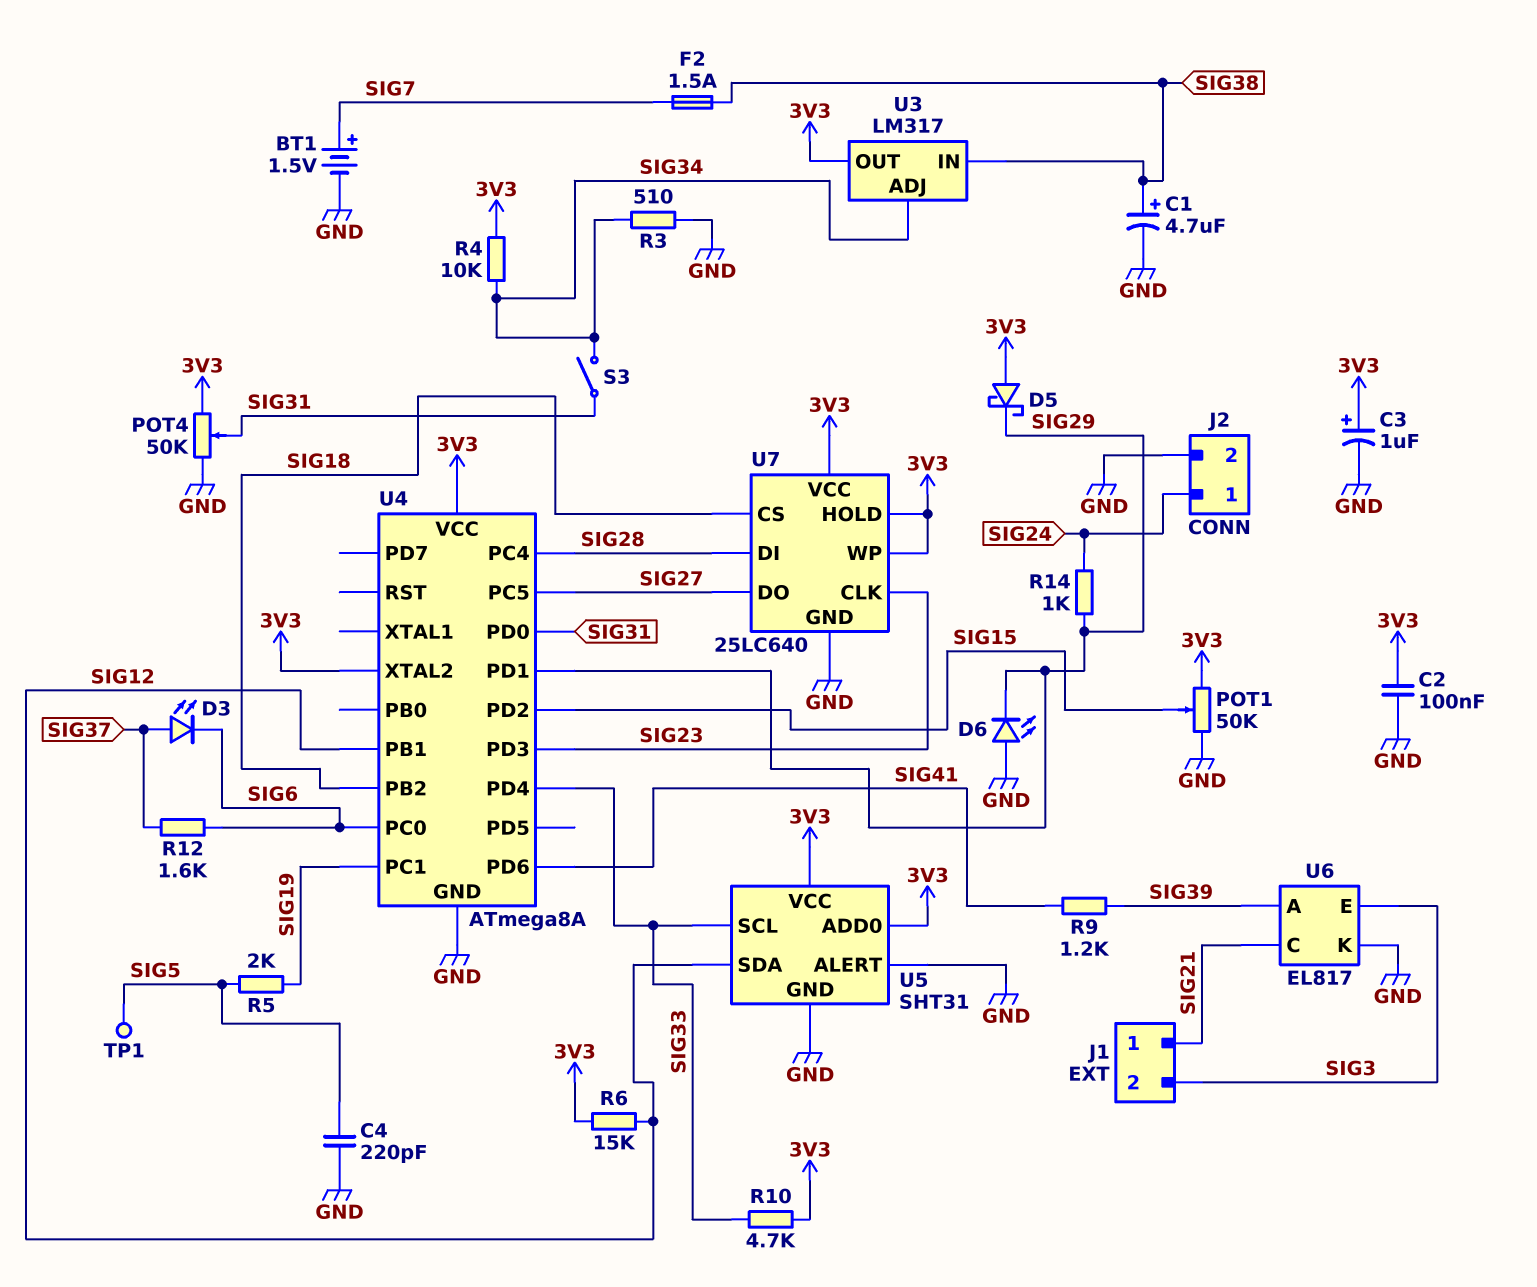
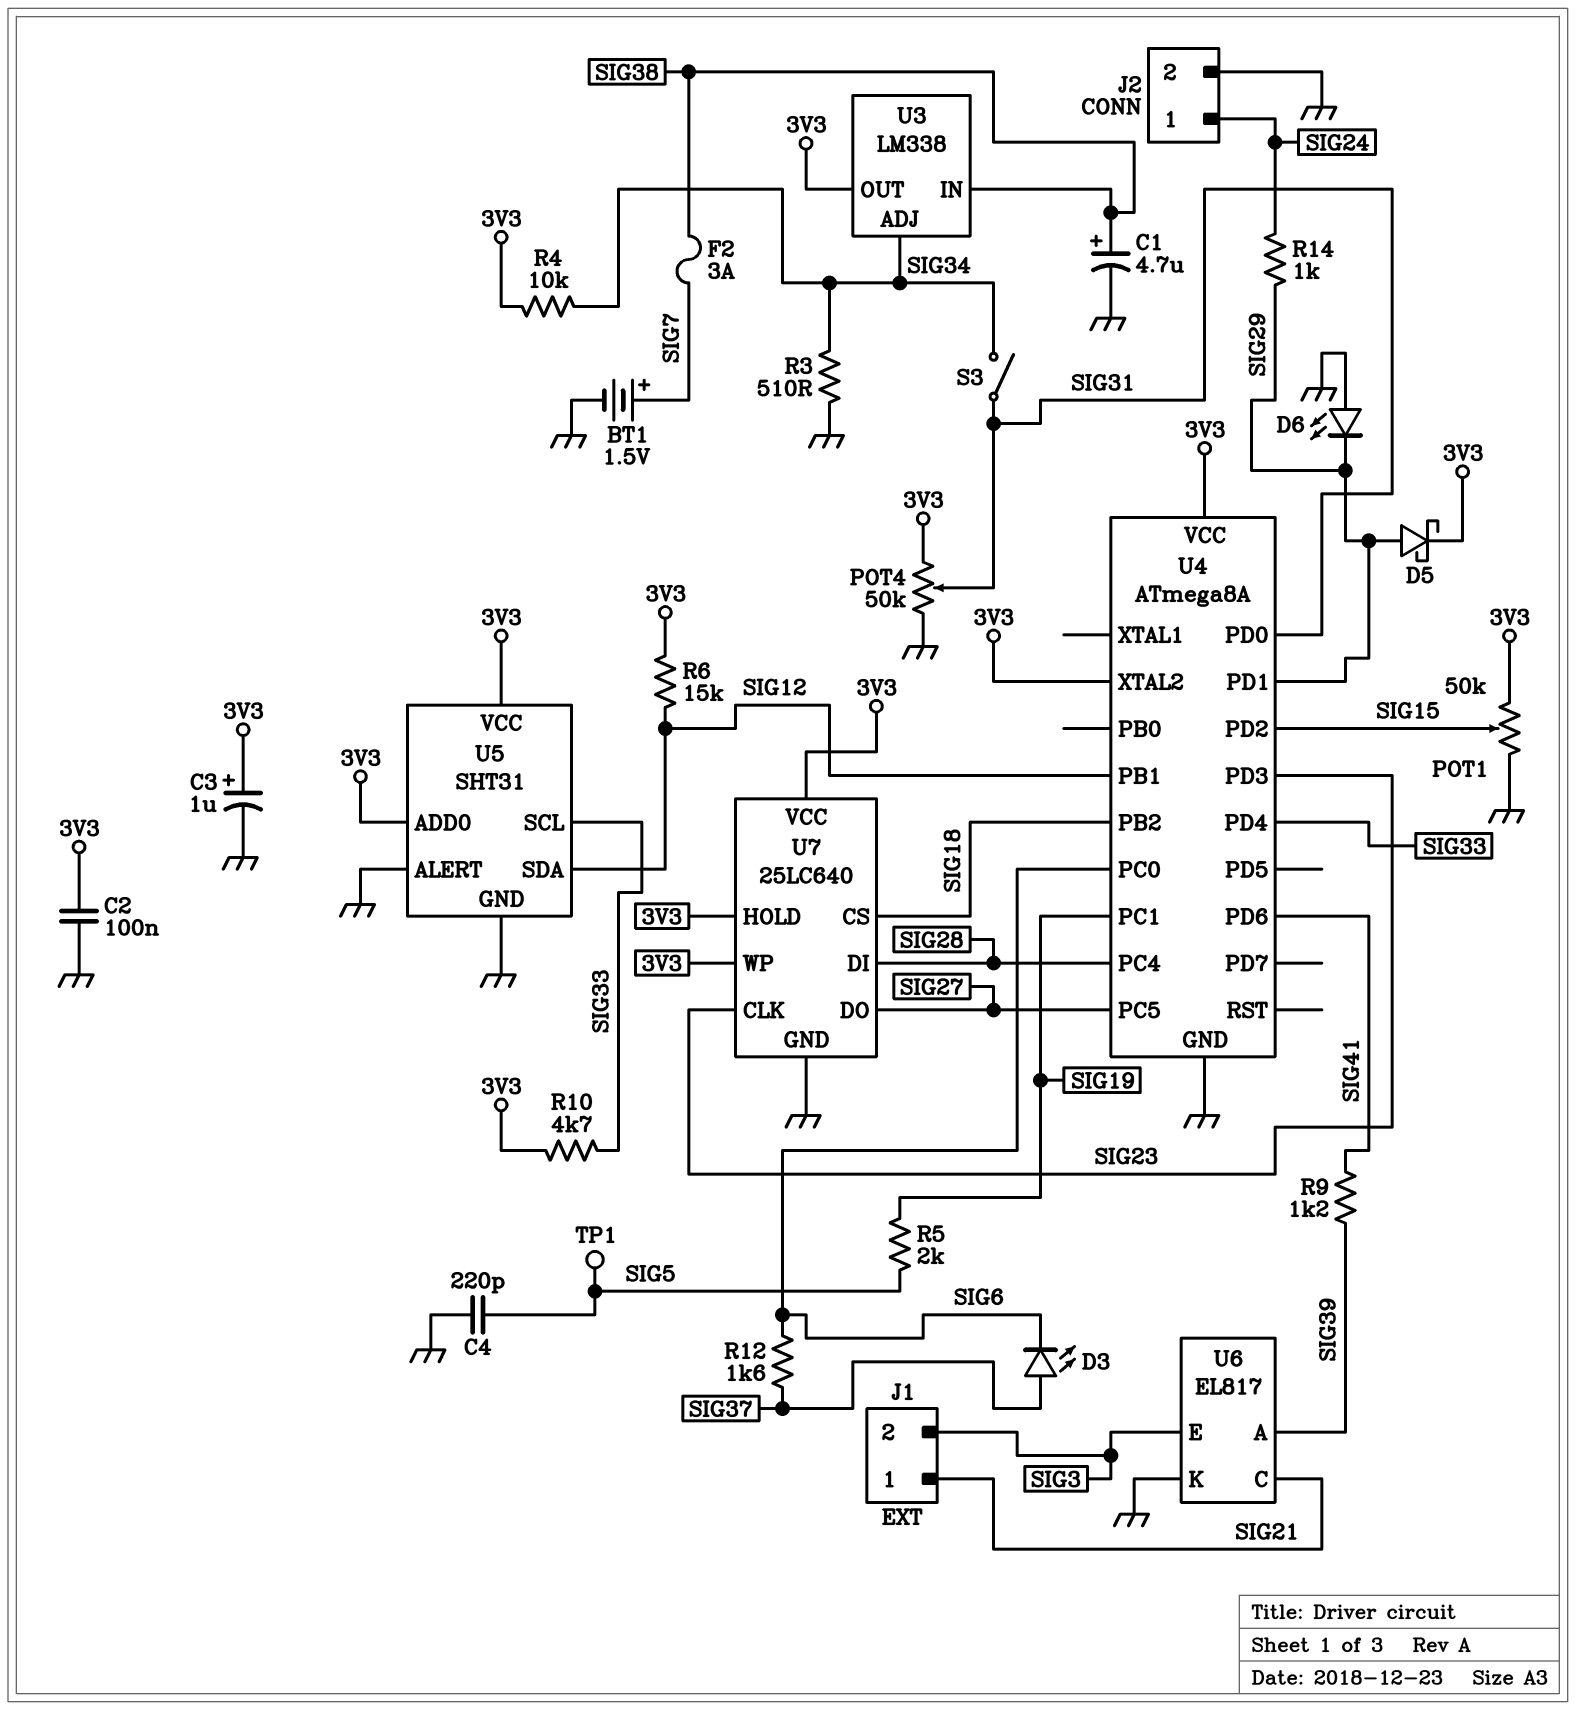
D5: schottky (A 3V3, K SIG29) -> schottky (A SIG29, K 3V3)
F2: 1.5A (SIG7, SIG38) -> 3A (SIG7, SIG38)
U3: LM317 -> LM338

